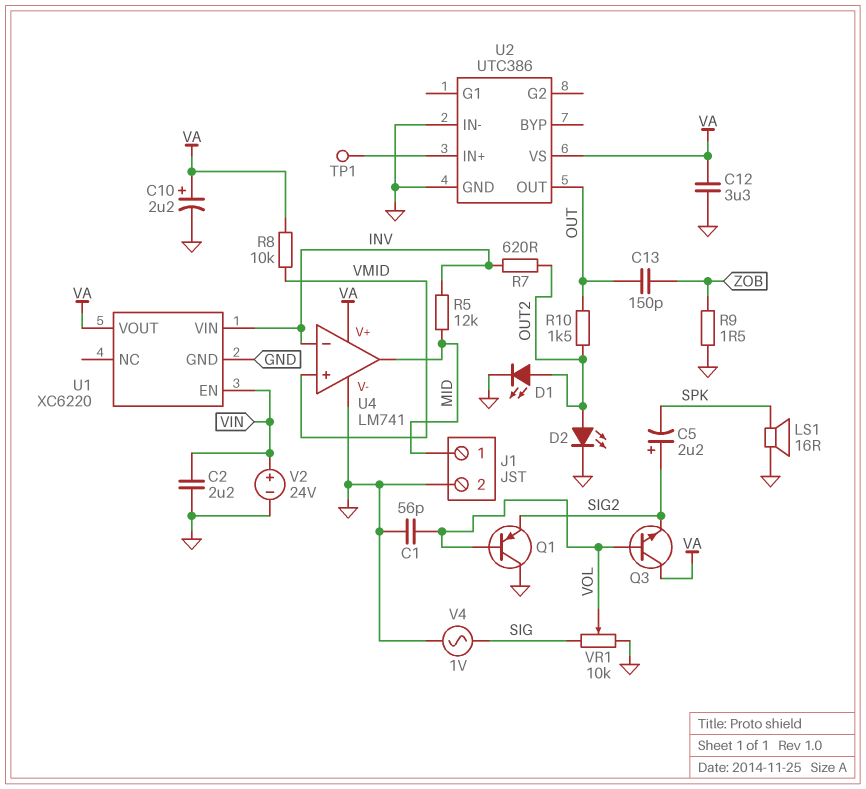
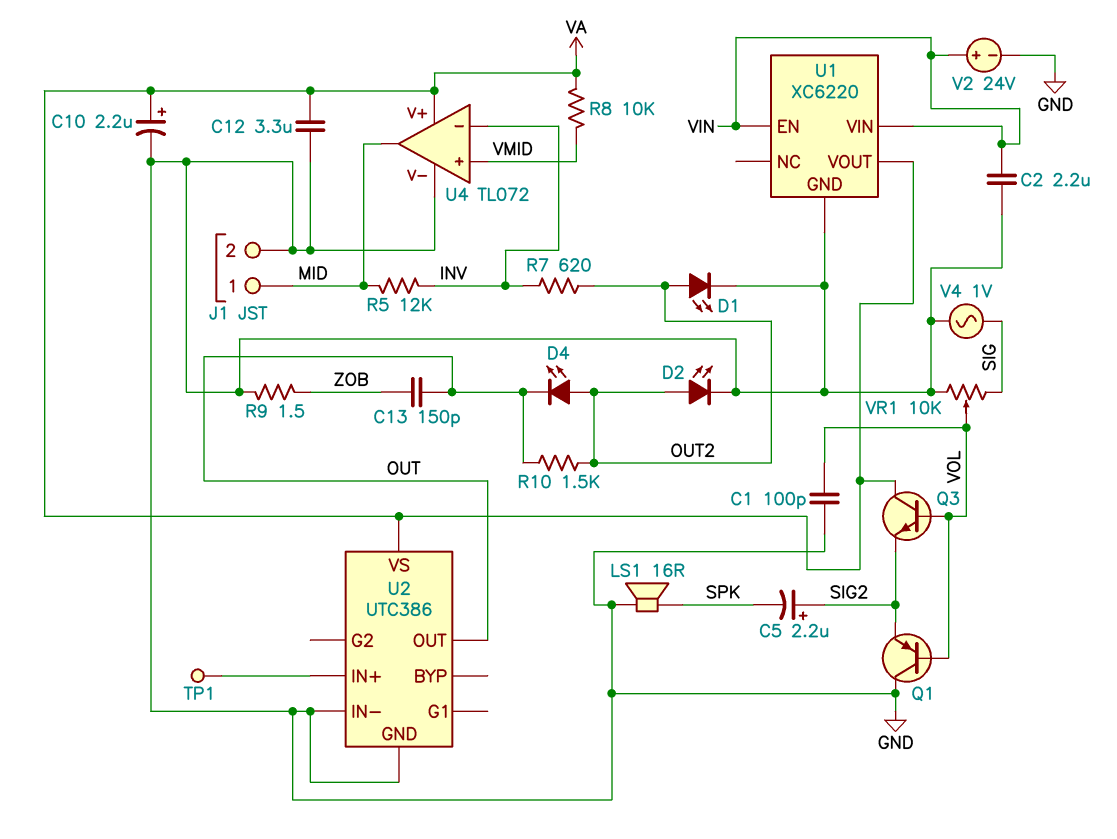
C1: 56pF (GND, VOL) -> 100pF (GND, VOL)
D4: none -> LED (A OUT2, K OUT)
U1 pin VIN: INV -> VIN
U4: LM741 -> TL072

